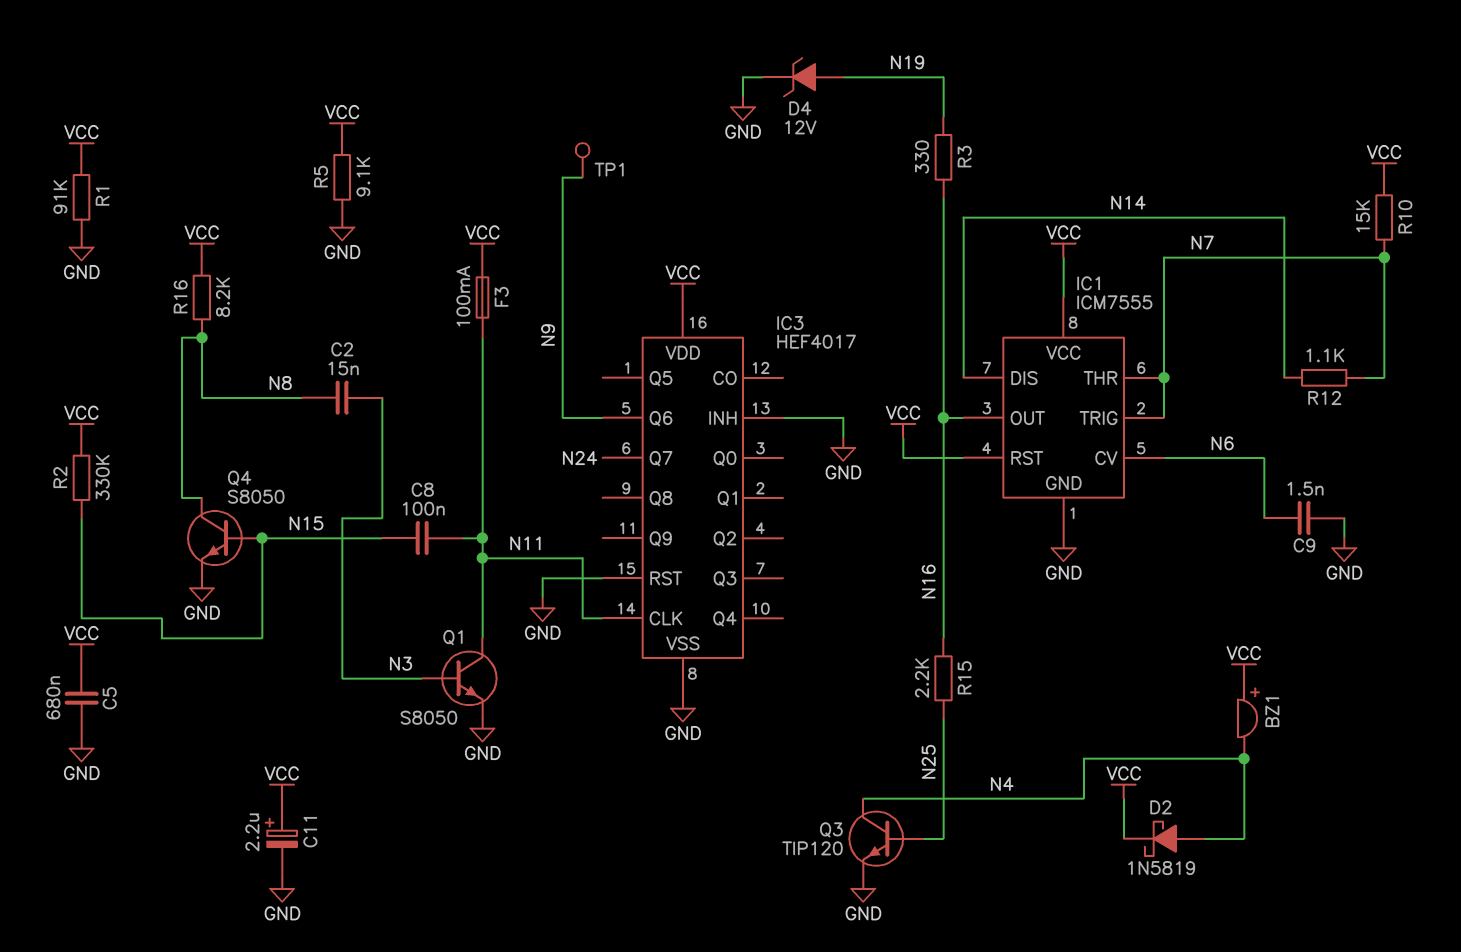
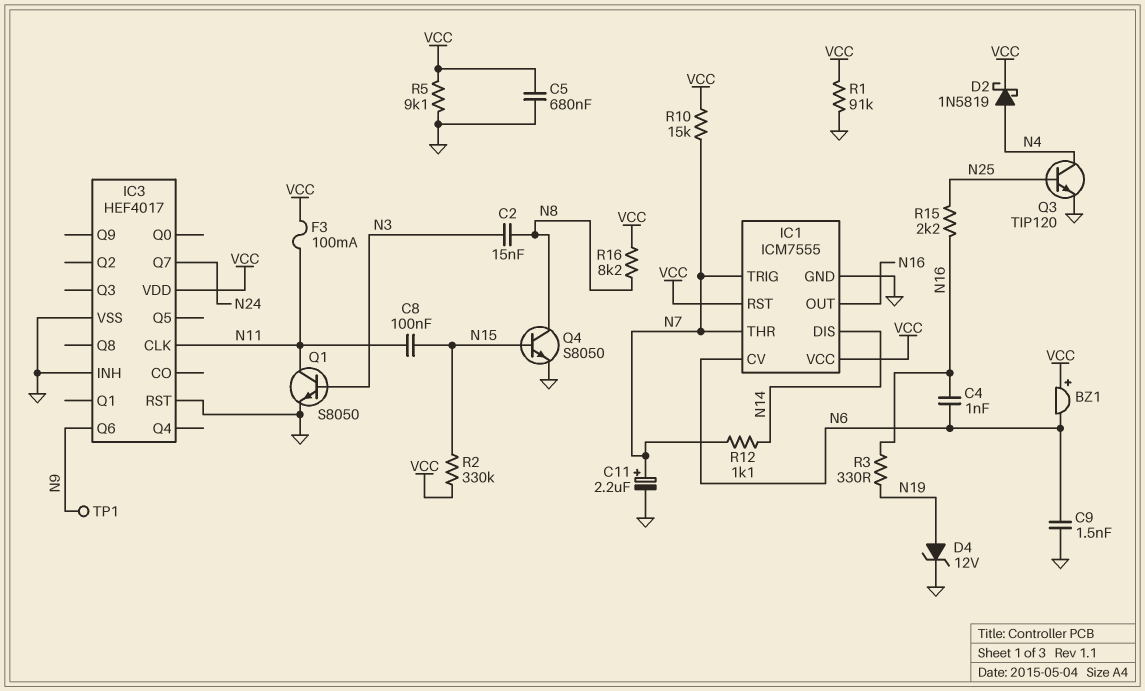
BZ1: buzzer (plus VCC, minus N4) -> buzzer (plus VCC, minus N6)
C4: none -> 1nF (N6, N16)
C11: 2.2uF (plus VCC, minus GND) -> 2.2uF (plus N7, minus GND)

